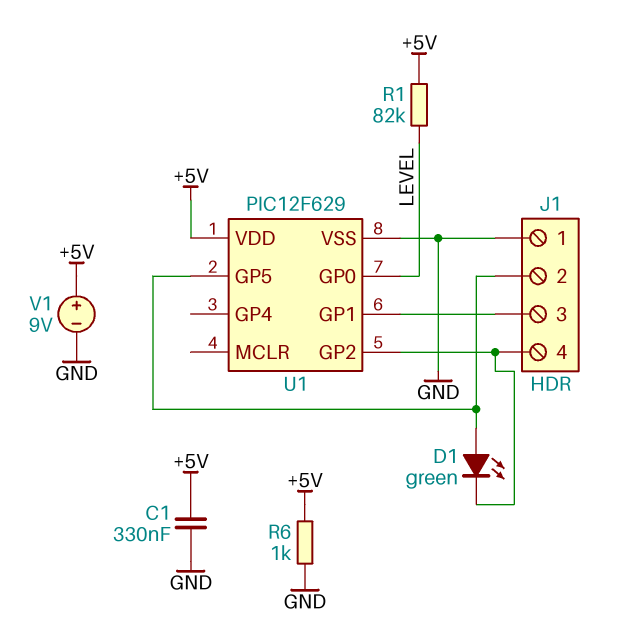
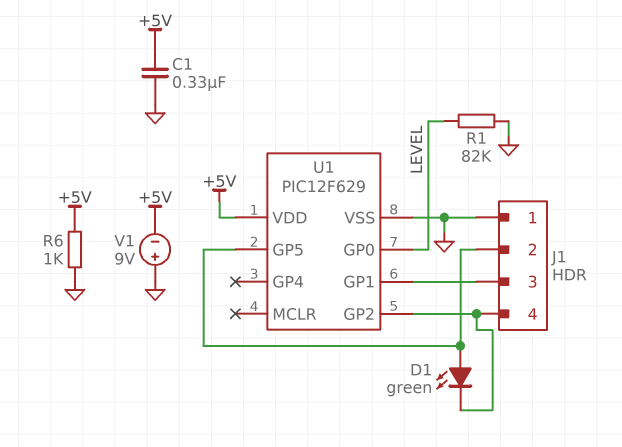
R1: 82k (+5V, LEVEL) -> 82k (GND, LEVEL)
V1: 9V (plus +5V, minus GND) -> 9V (plus GND, minus +5V)

